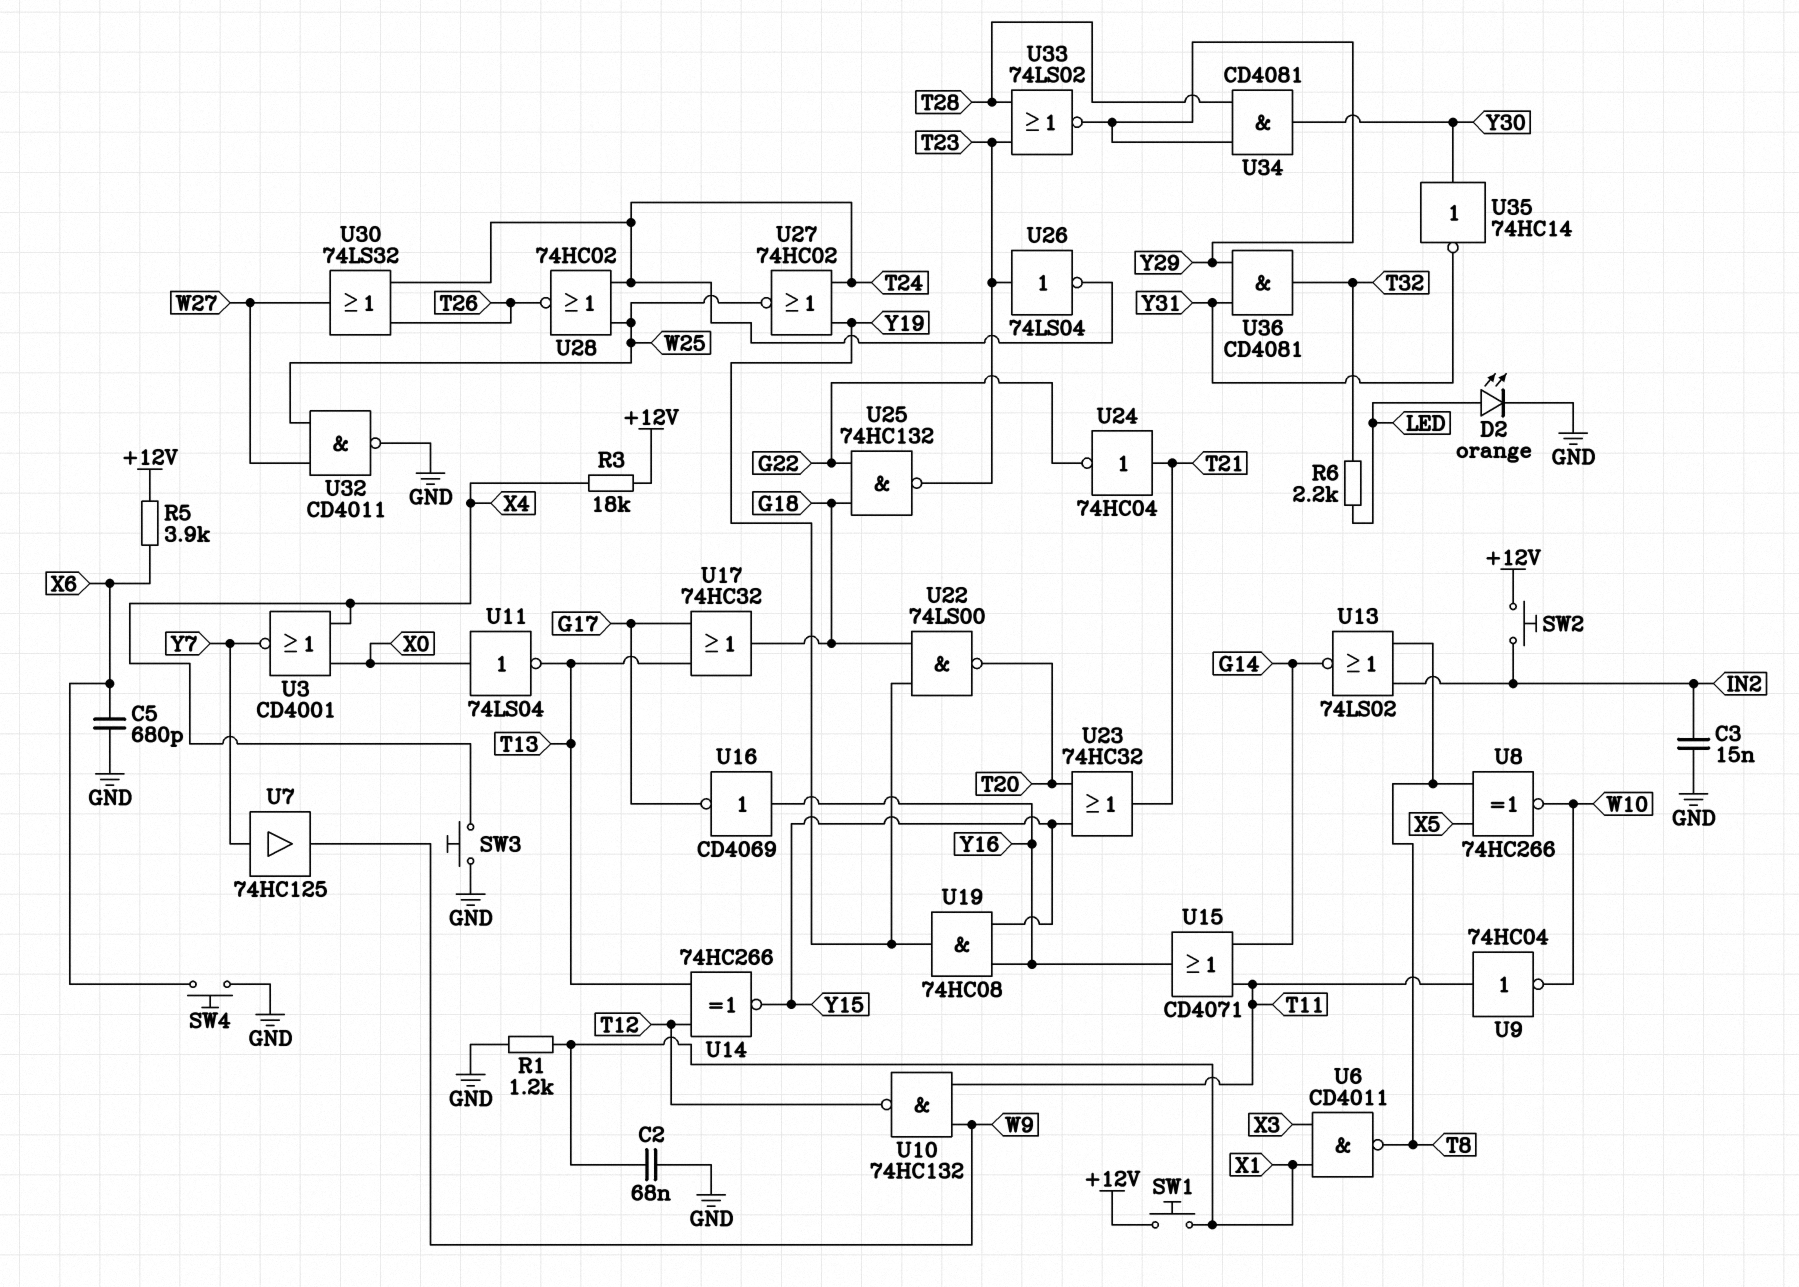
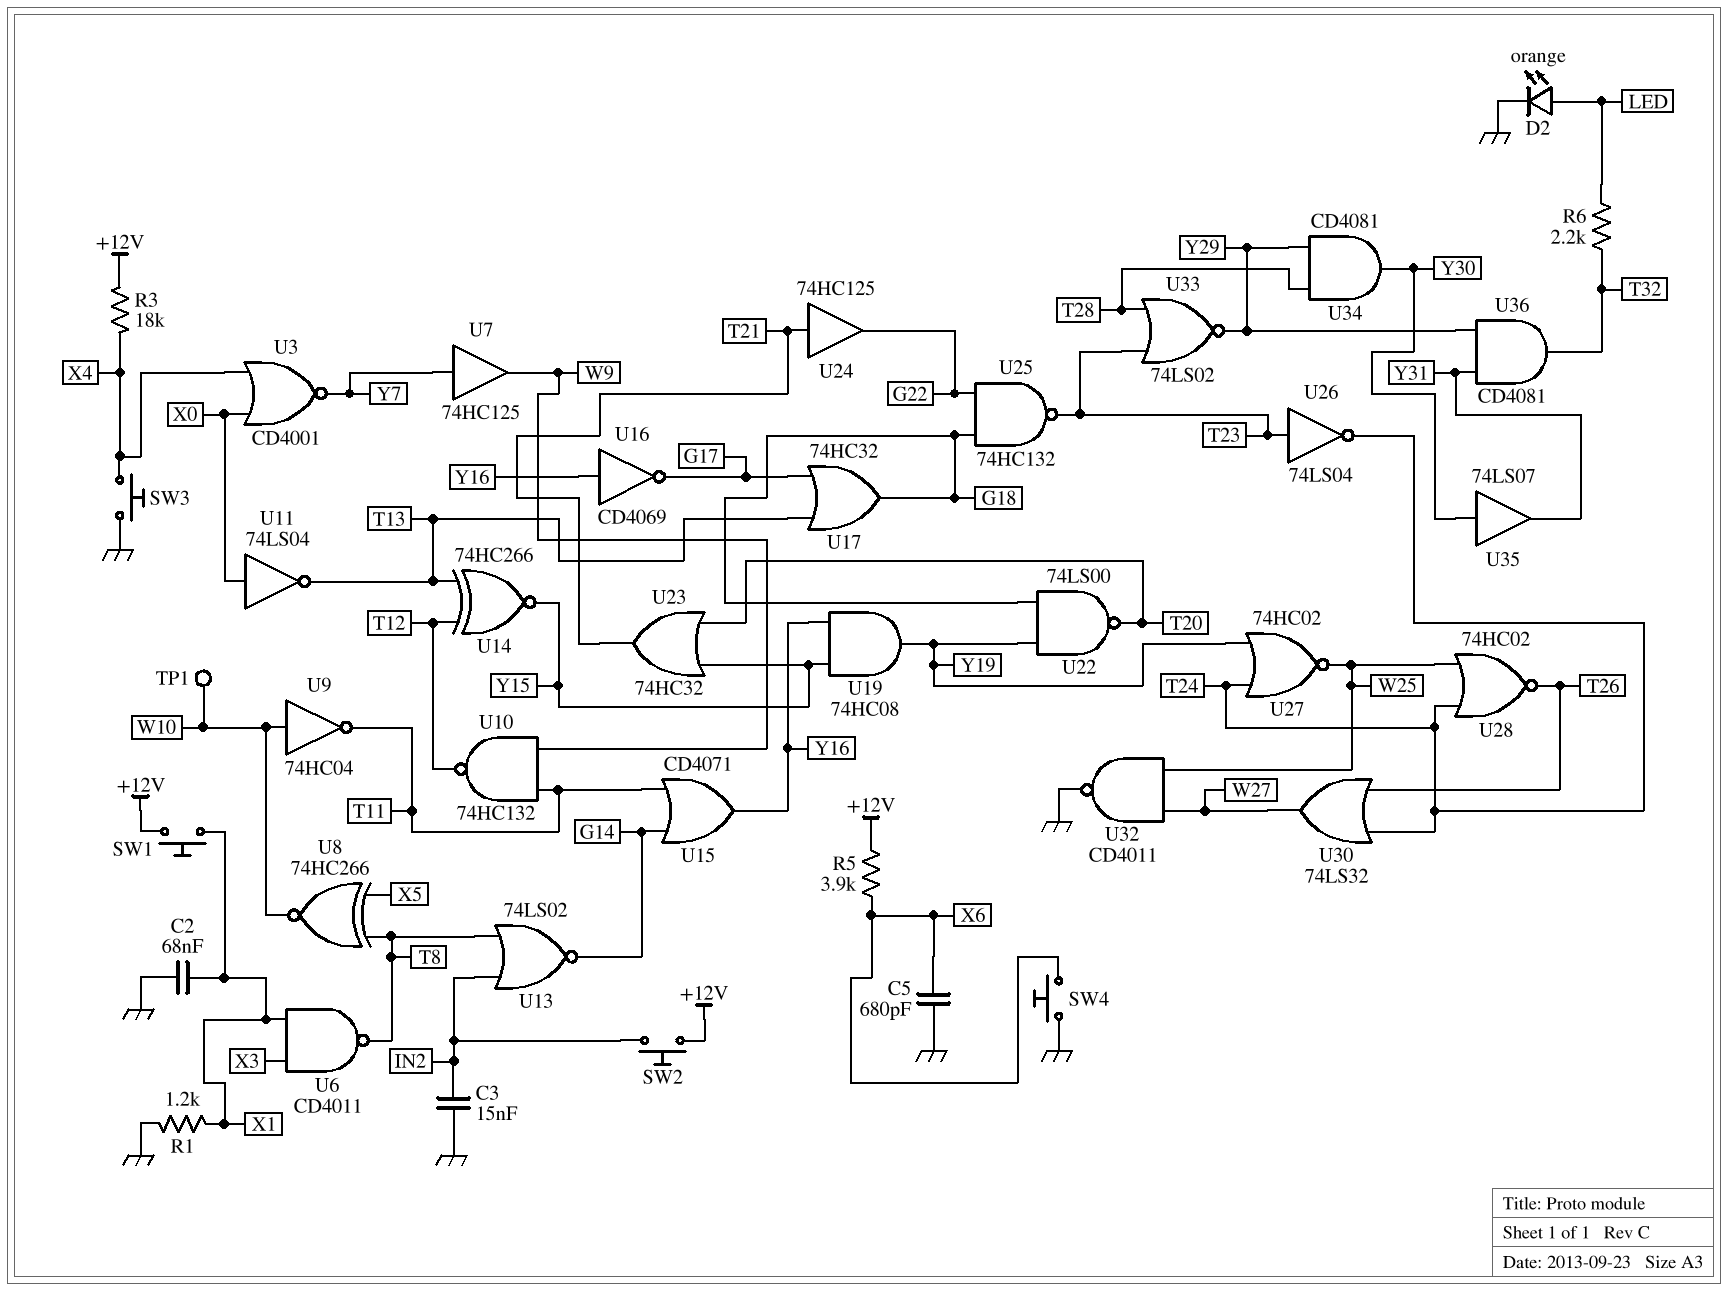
TP1: none -> test point (W10)
U9: NOT 74HC04 (in T11, out W10) -> NOT 74HC04 (in W10, out T11)
U24: NOT 74HC04 (in T21, out G22) -> buffer 74HC125 (in T21, out G22)
U35: NOT 74HC14 (in Y30, out Y31) -> buffer 74LS07 (in Y30, out Y31)

